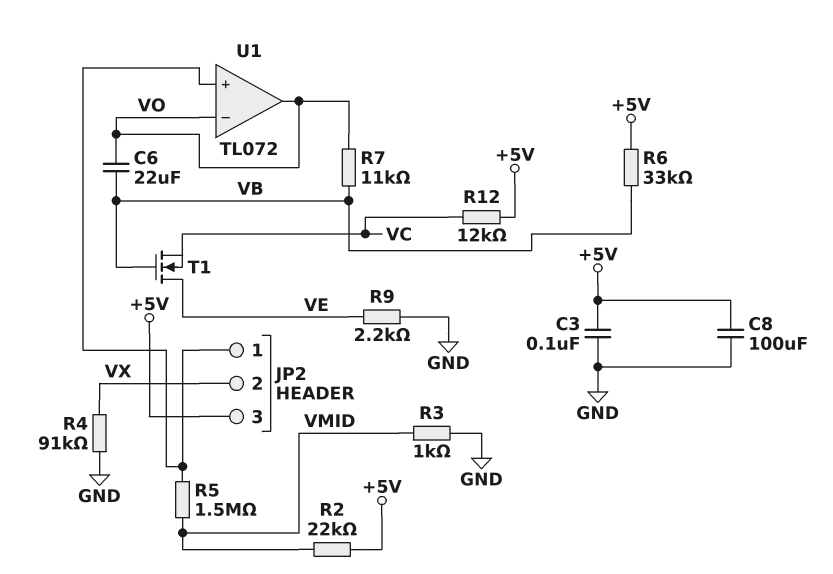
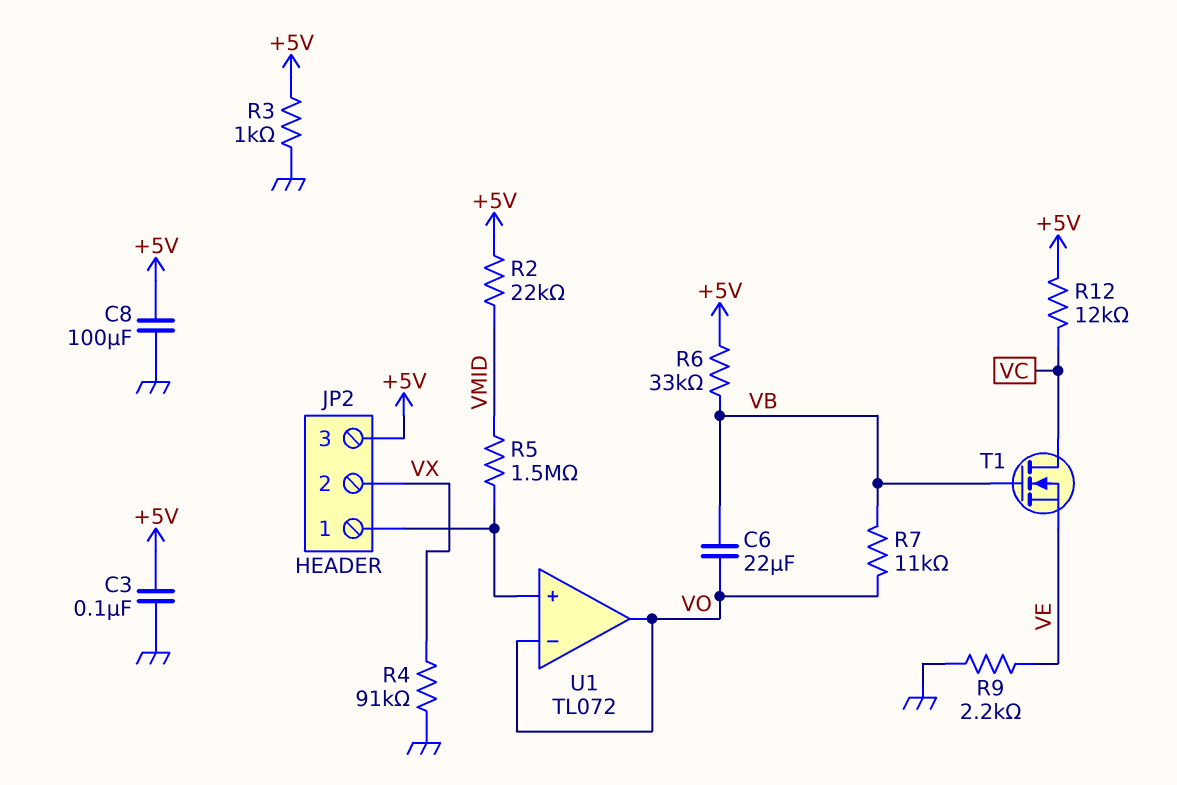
R3: 1k (GND, VMID) -> 1k (+5V, GND)
T1: NMOS (G VB, D VE, S VC) -> NMOS (G VB, D VC, S VE)

